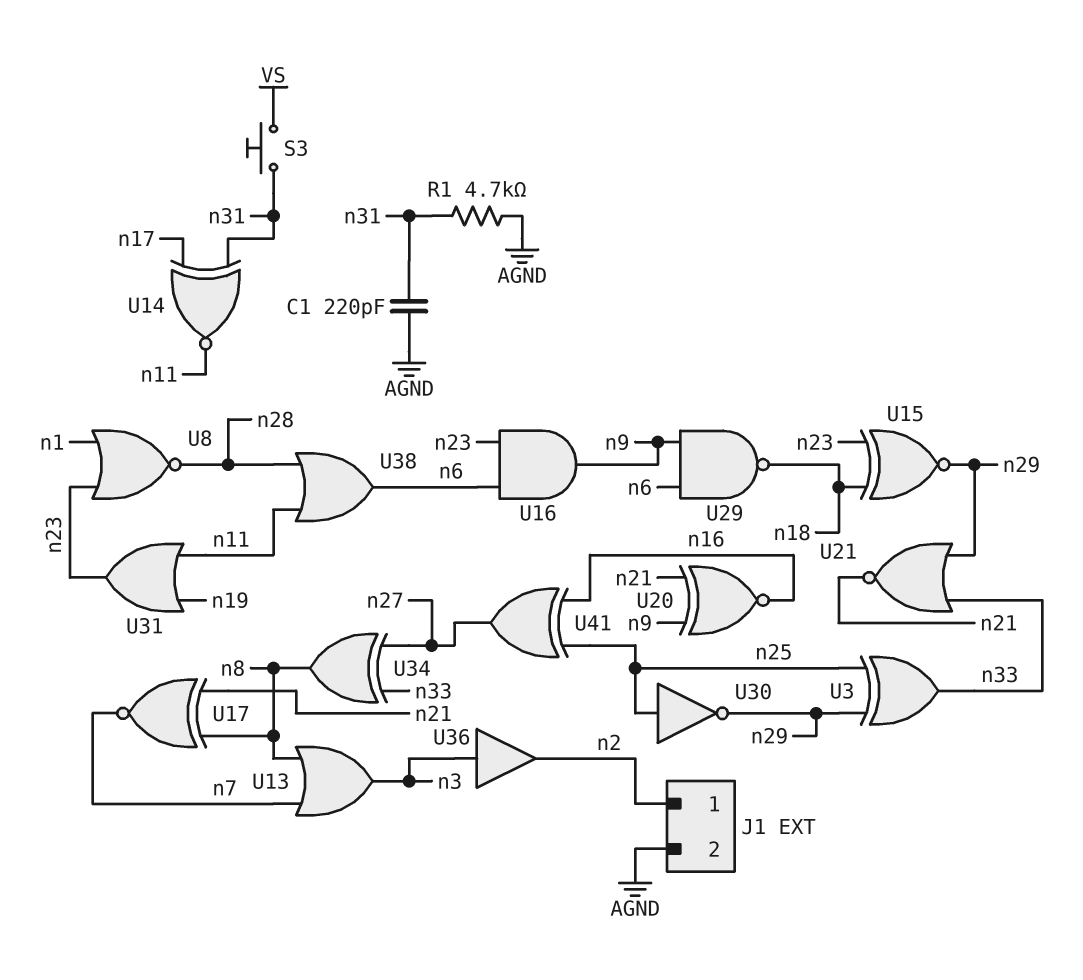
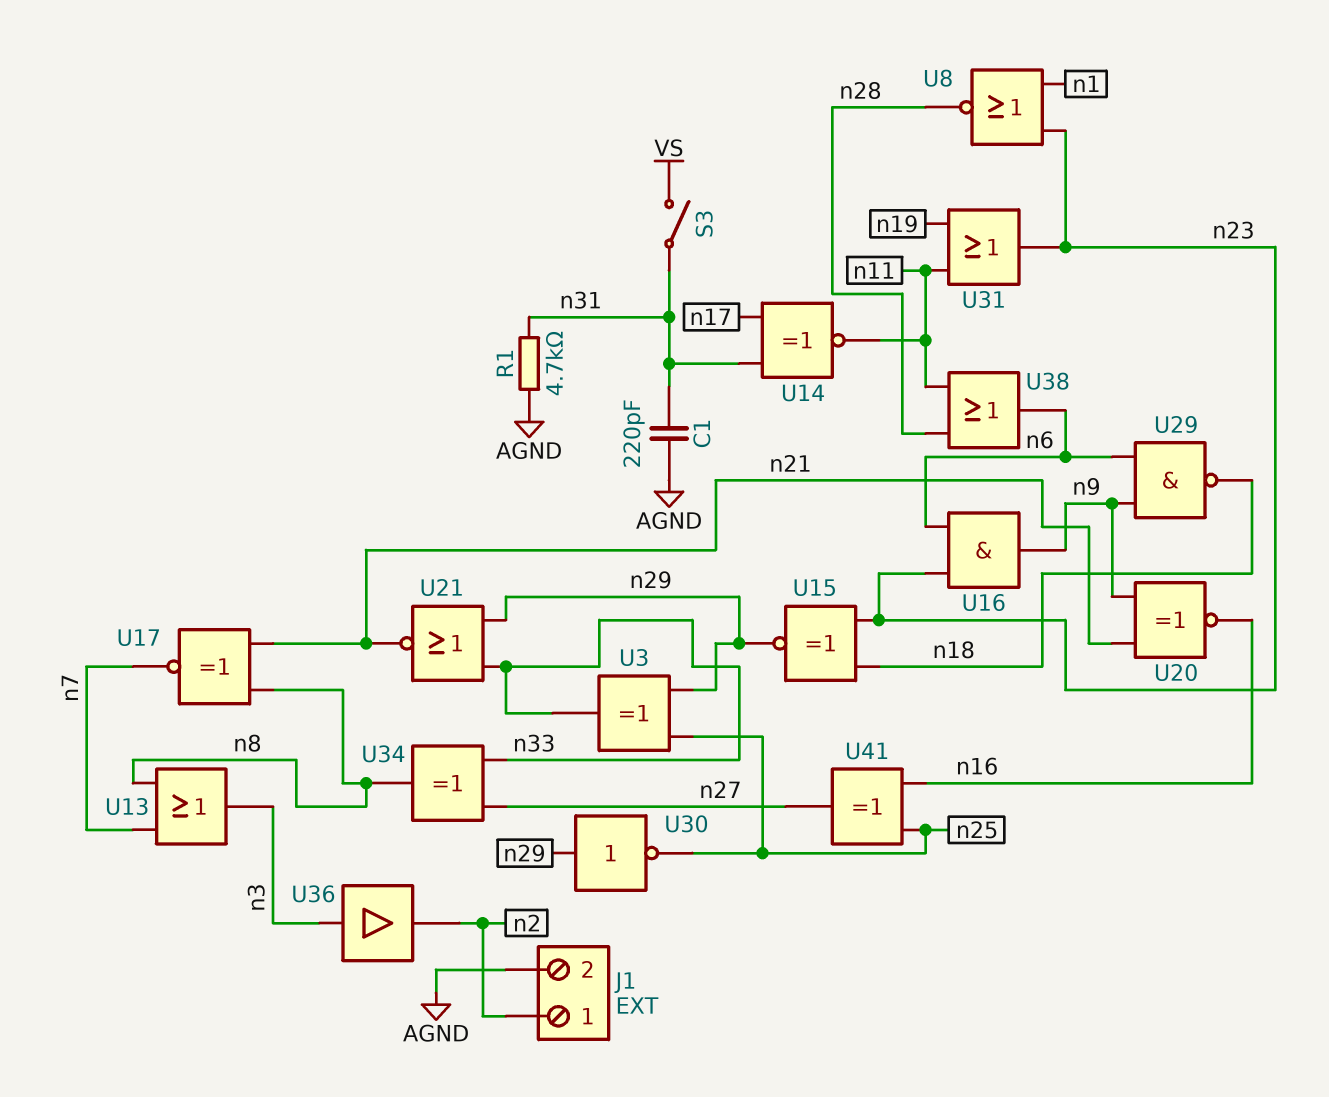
S3: button (VS, n31) -> switch (VS, n31)
U30: NOT (in n25, out n29) -> NOT (in n29, out n25)

